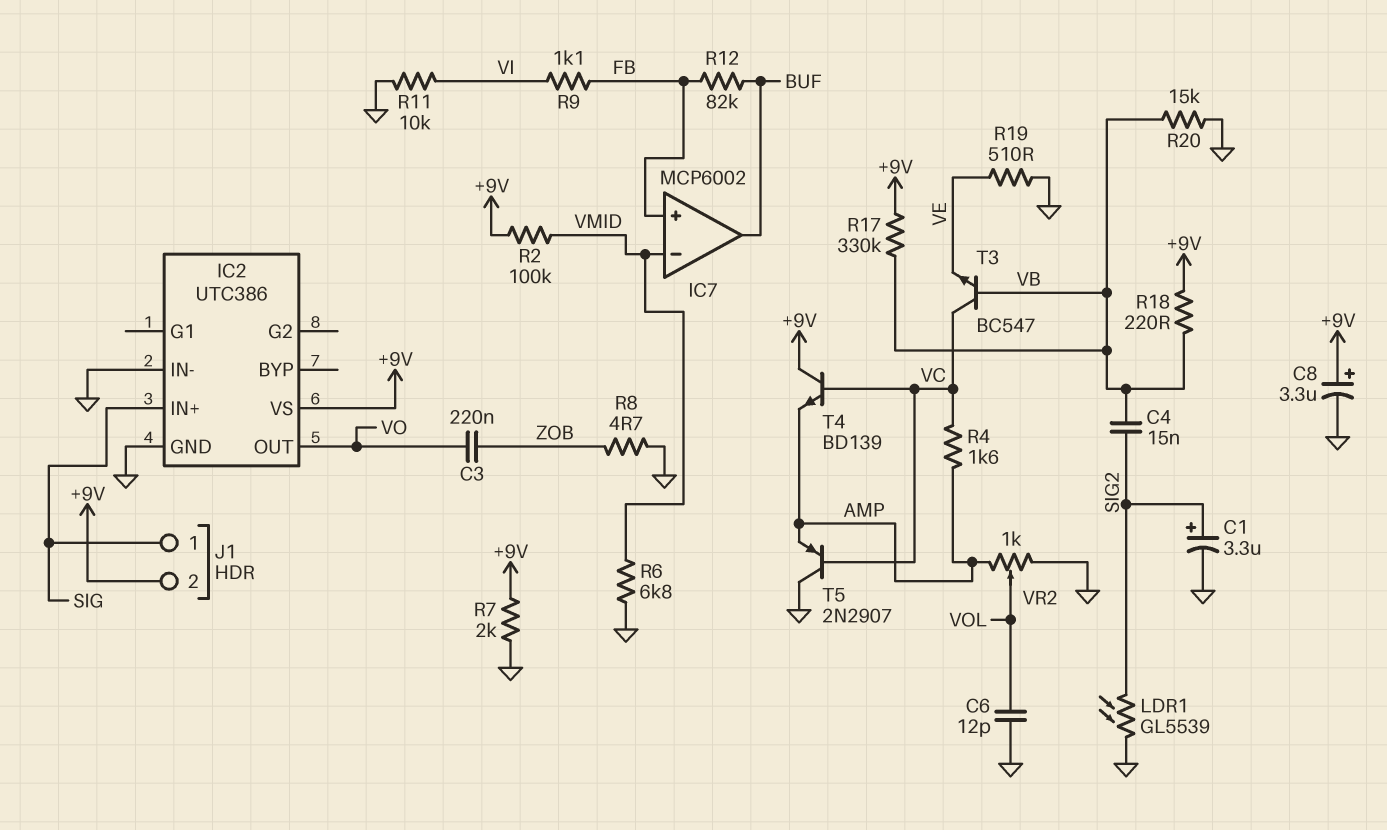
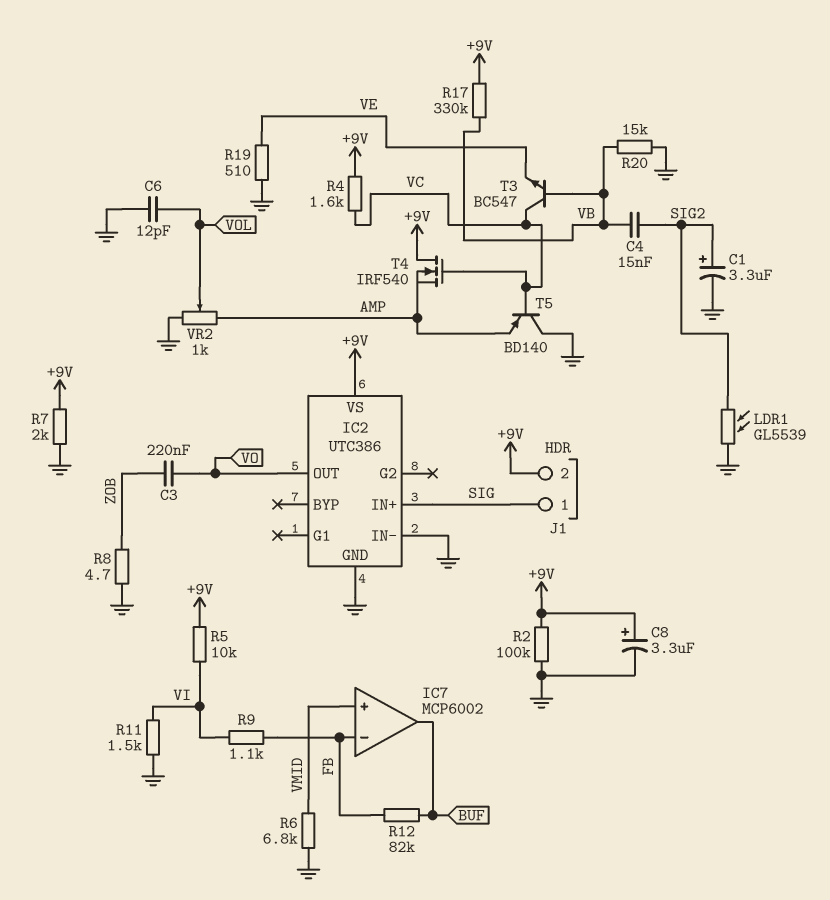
IC7 pin in+: FB -> VMID
IC7 pin in-: VMID -> FB
R2: 100k (+9V, VMID) -> 100k (+9V, GND)
R4: 1.6k (AMP, VC) -> 1.6k (+9V, VC)
R5: none -> 10k (+9V, VI)
R11: 10k (GND, VI) -> 1.5k (GND, VI)
R18: 220 (+9V, VB) -> none
T4: NPN BD139 (B VC, C +9V, E AMP) -> NMOS IRF540 (G VC, D +9V, S AMP)
T5: PNP 2N2907 (B VC, C GND, E AMP) -> PNP BD140 (B VC, C GND, E AMP)

